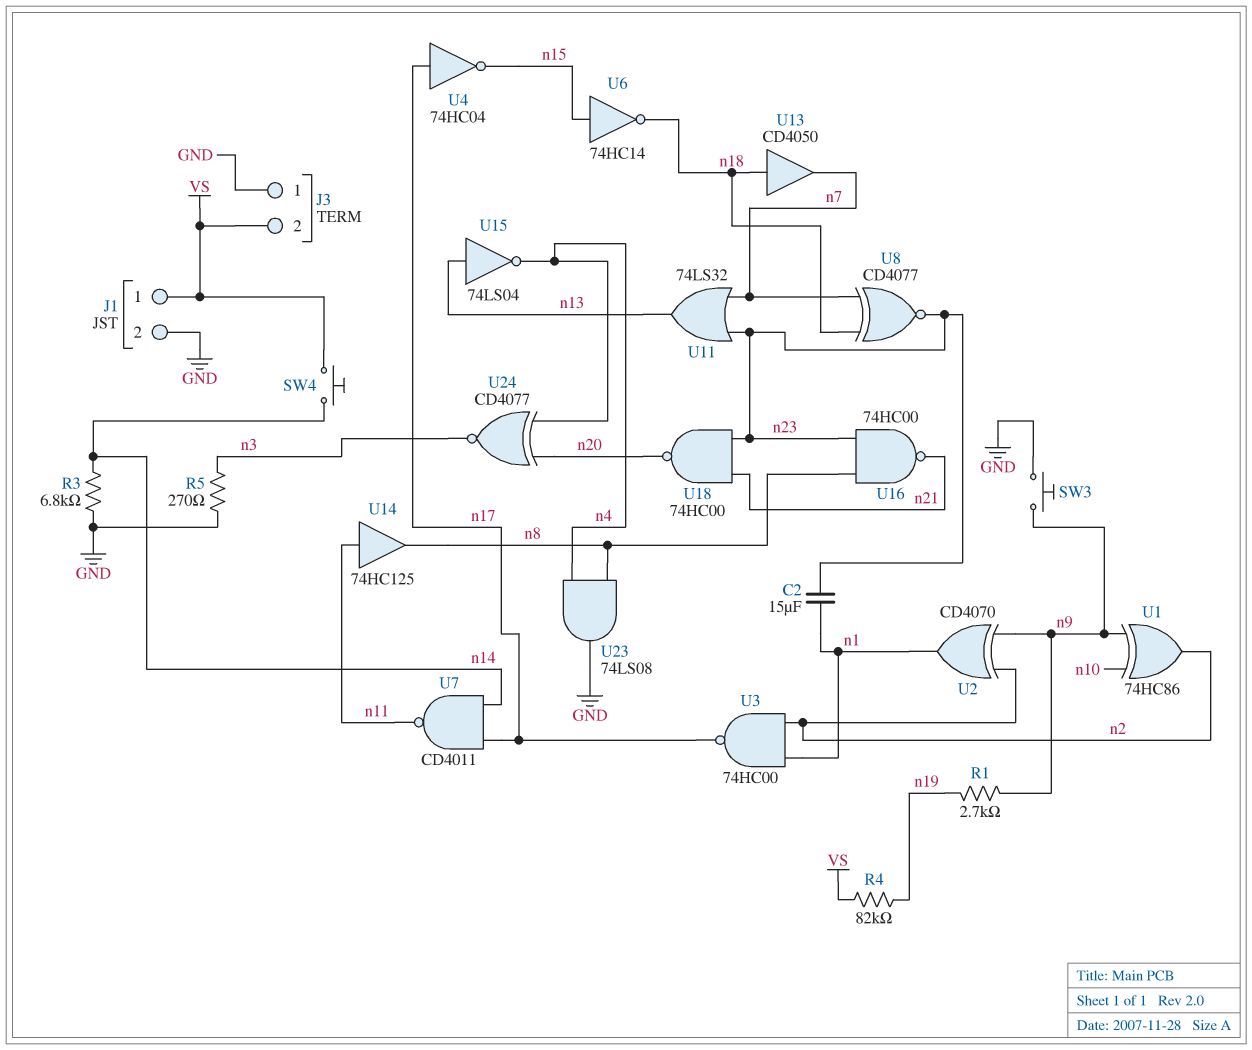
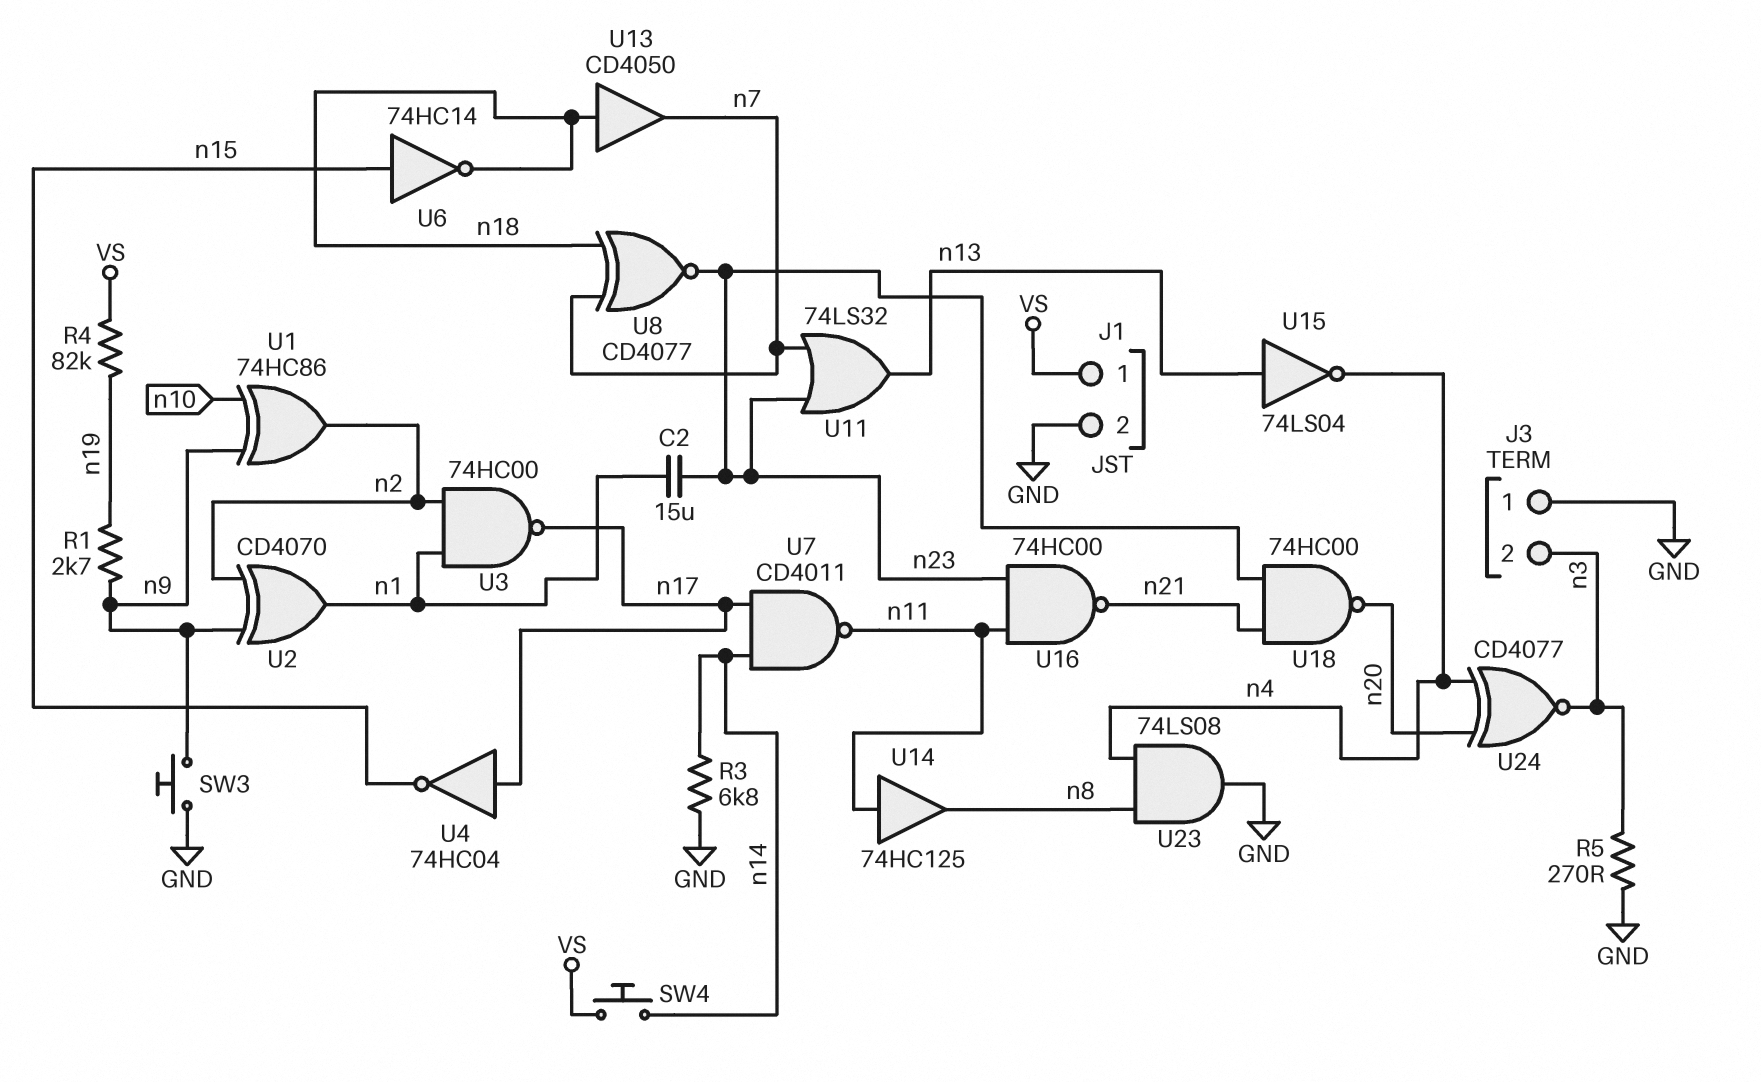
J3 pin 2: VS -> n3
U16: NAND 74HC00 (in n8, in n23, out n21) -> NAND 74HC00 (in n11, in n23, out n21)

